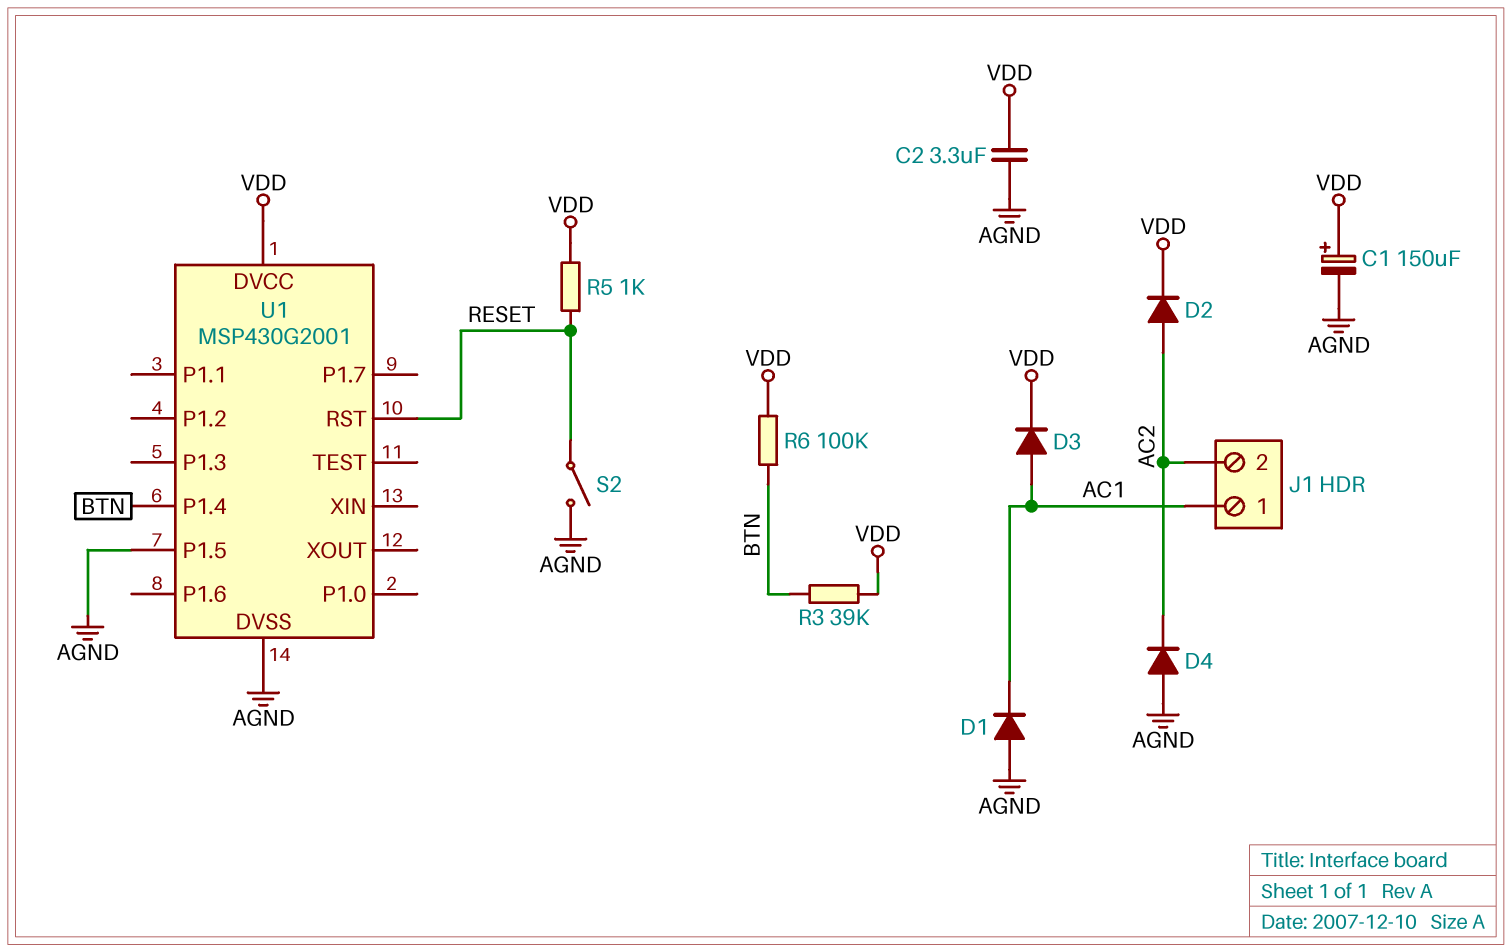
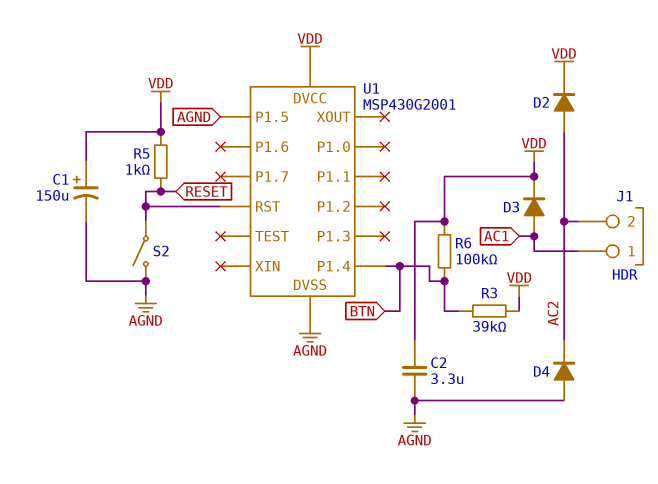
D1: diode (A AGND, K AC1) -> none

